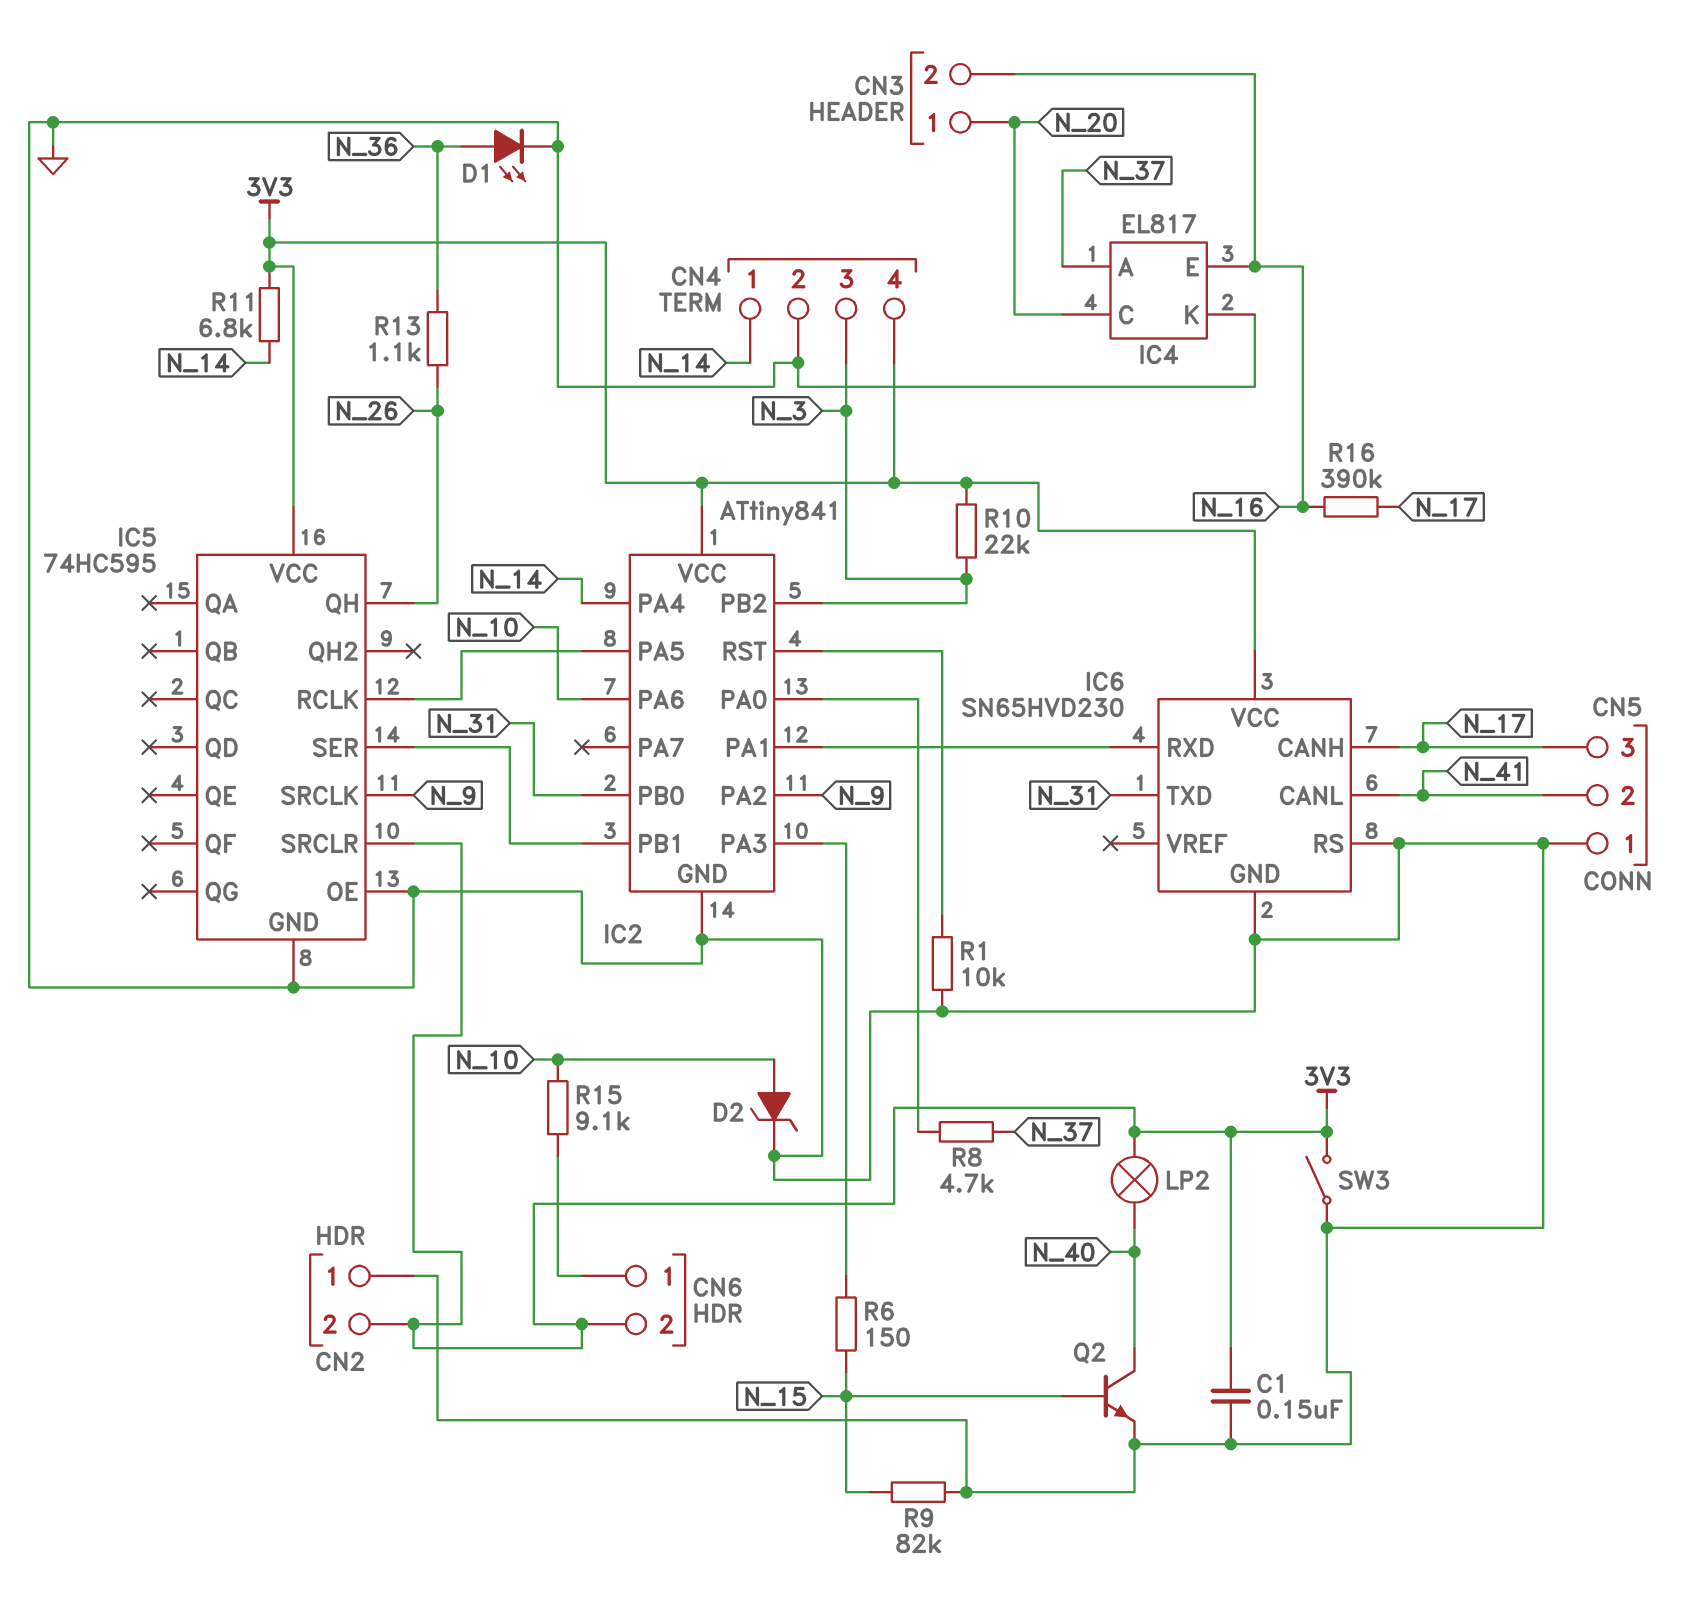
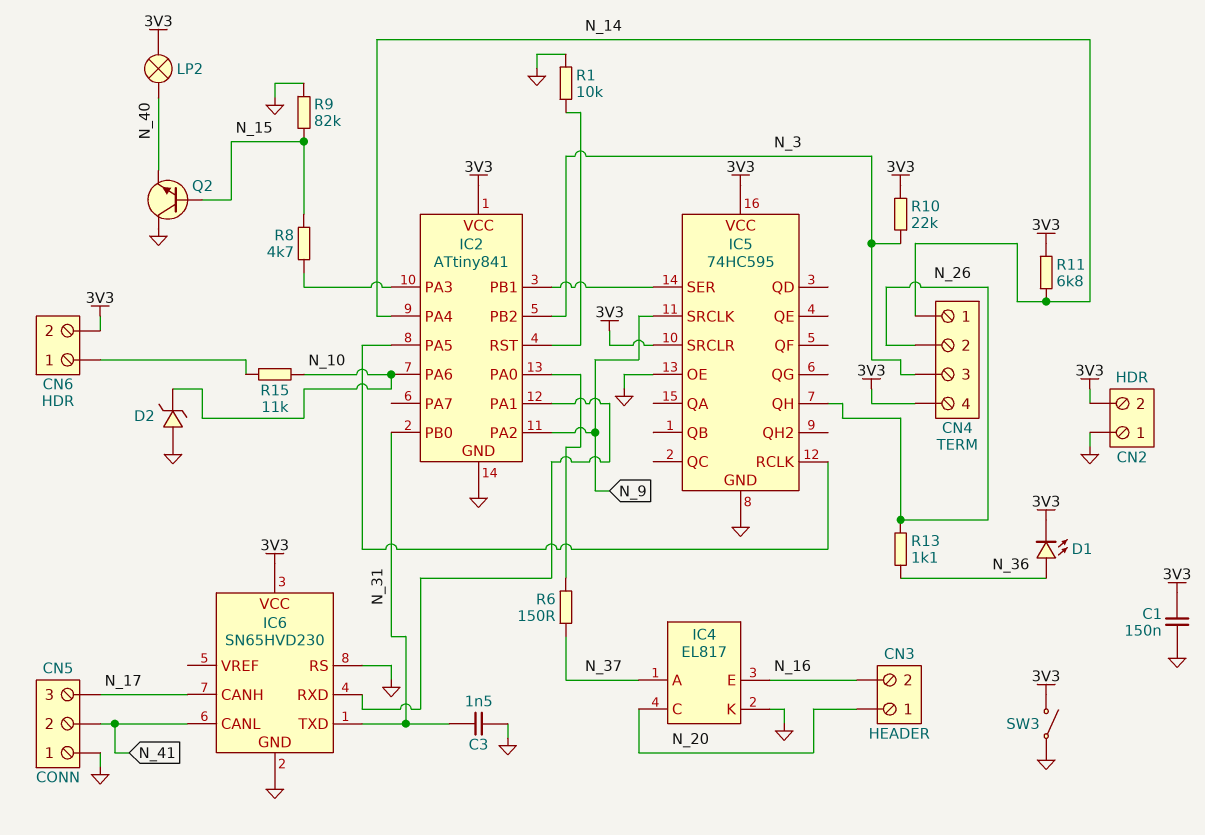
C3: none -> 1.5nF (GND, N_31)
CN4 pin 2: GND -> N_26
D1: LED (A N_36, K GND) -> LED (A N_36, K 3V3)
D2: zener (A N_10, K GND) -> zener (A GND, K N_10)
Q2: NPN (B N_15, C N_40, E GND) -> NPN (B N_15, C GND, E N_40)
R6: 150 (IC2/PA3, N_15) -> 150 (IC2/PA0, N_37)
R8: 4.7k (IC2/PA0, N_37) -> 4.7k (IC2/PA3, N_15)
R15: 9.1k (CN6/1, N_10) -> 11k (CN6/1, N_10)
R16: 390k (N_16, N_17) -> none

